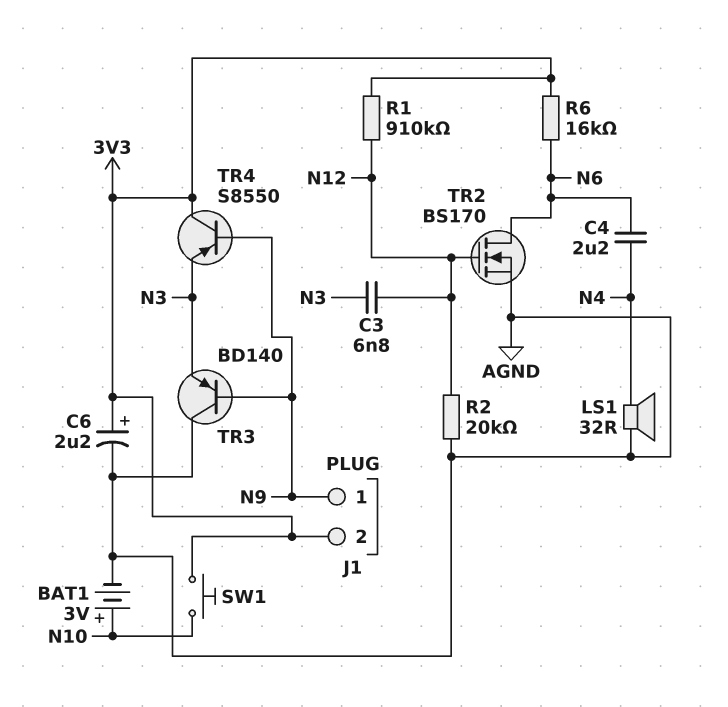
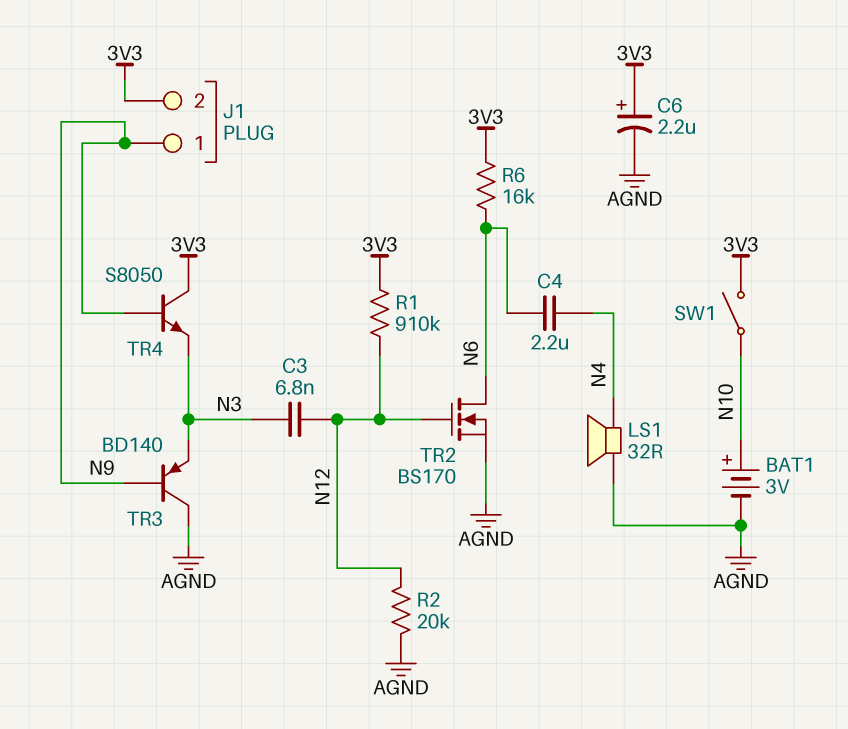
SW1: button (3V3, N10) -> switch (3V3, N10)
TR4: PNP S8550 (B N9, C 3V3, E N3) -> NPN S8050 (B N9, C 3V3, E N3)

